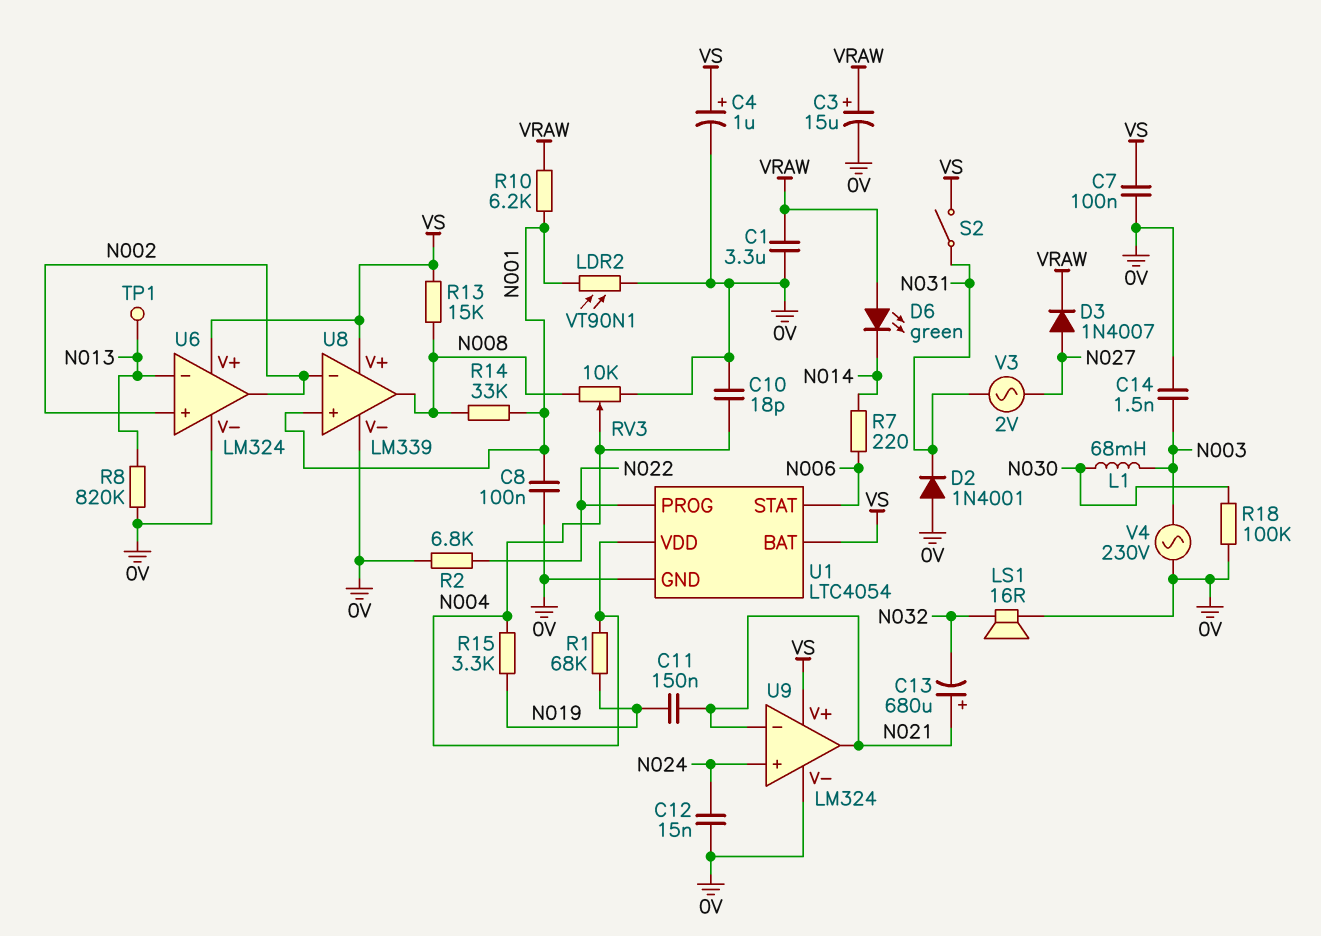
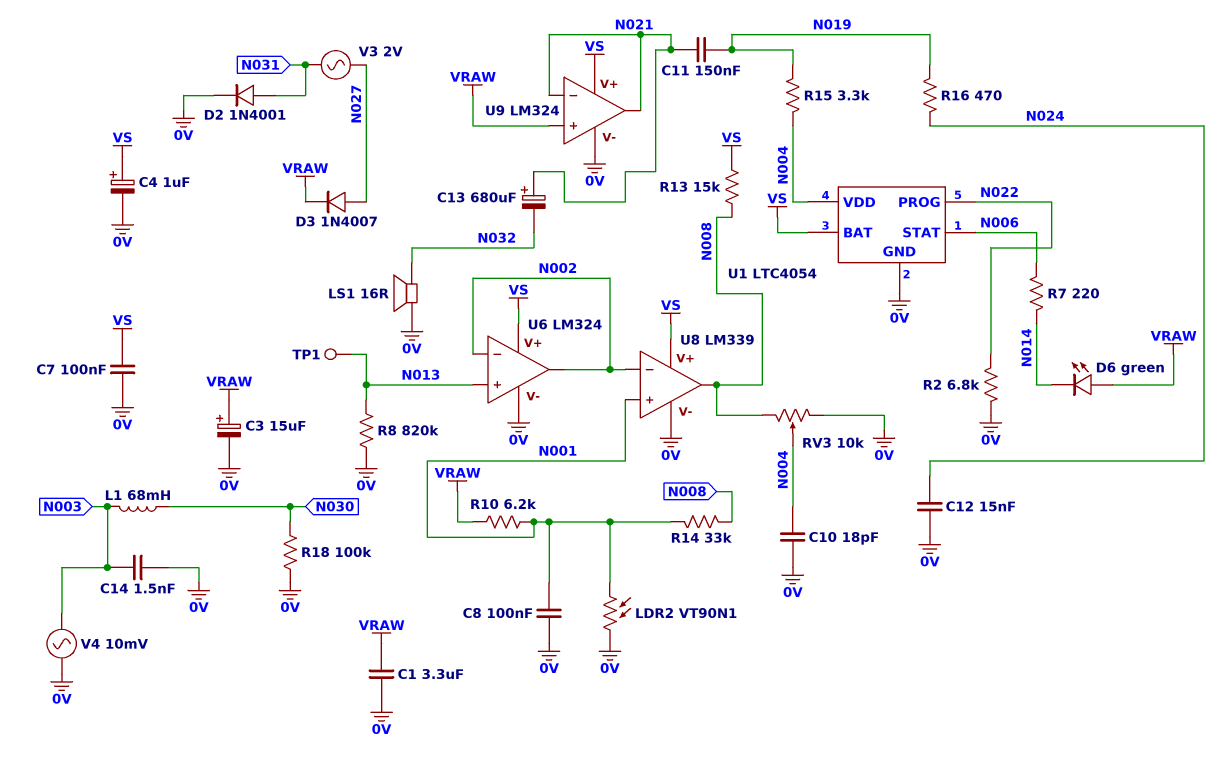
D2: diode 1N4001 (A 0V, K N031) -> diode 1N4001 (A N031, K 0V)
R1: 68k (N004, N019) -> none
R16: none -> 470 (N019, N024)
S2: switch (N031, VS) -> none
U6 pin in+: N002 -> N013
U6 pin in-: N013 -> N002
U9 pin in+: N024 -> VRAW
V4: AC 230V (0V, N003) -> AC 10mV (0V, N003)

